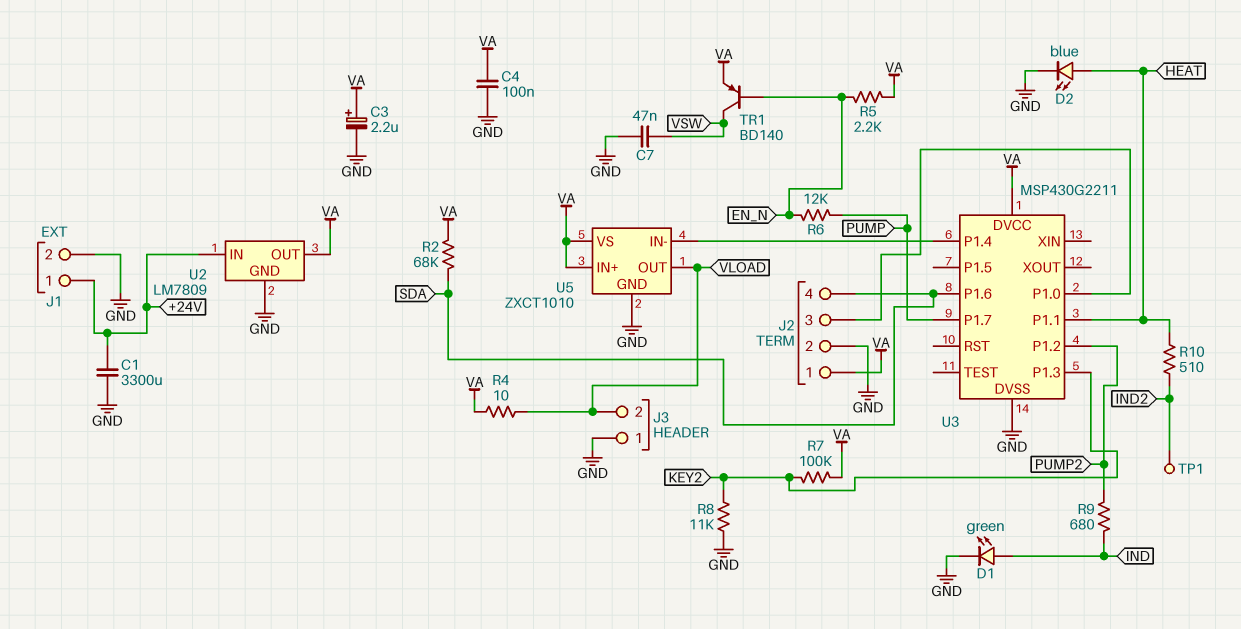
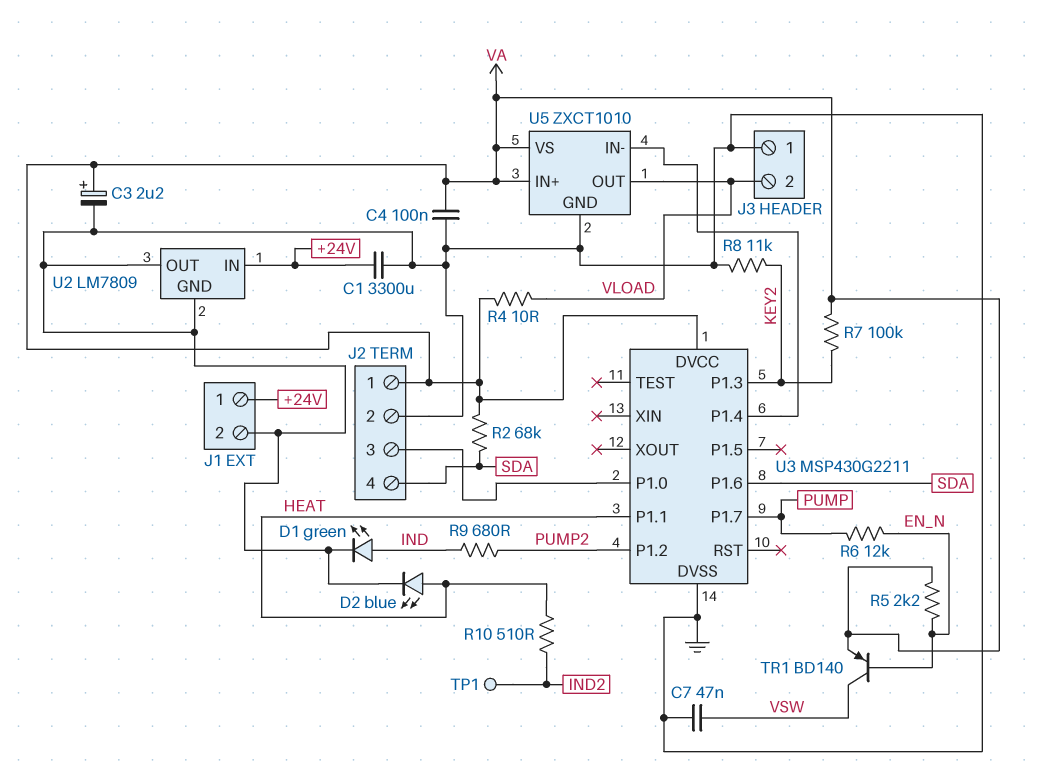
U2 pin OUT: VA -> GND

